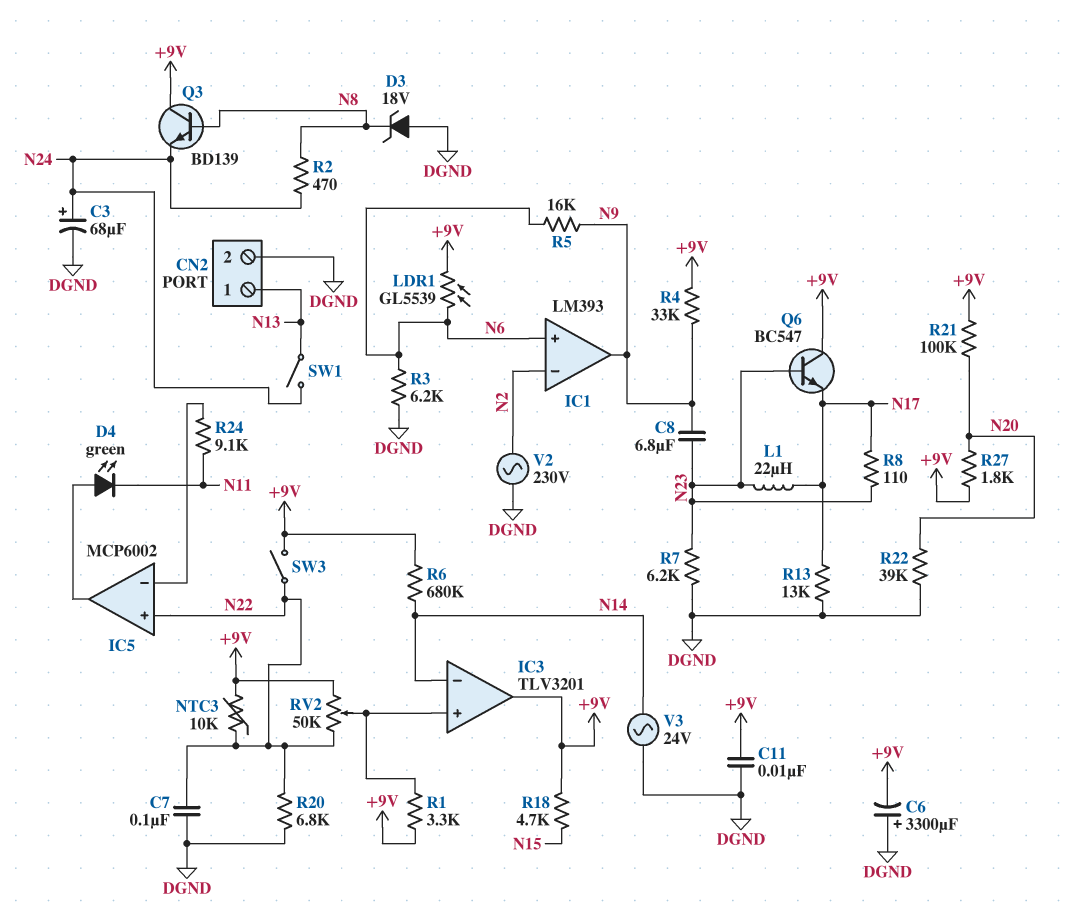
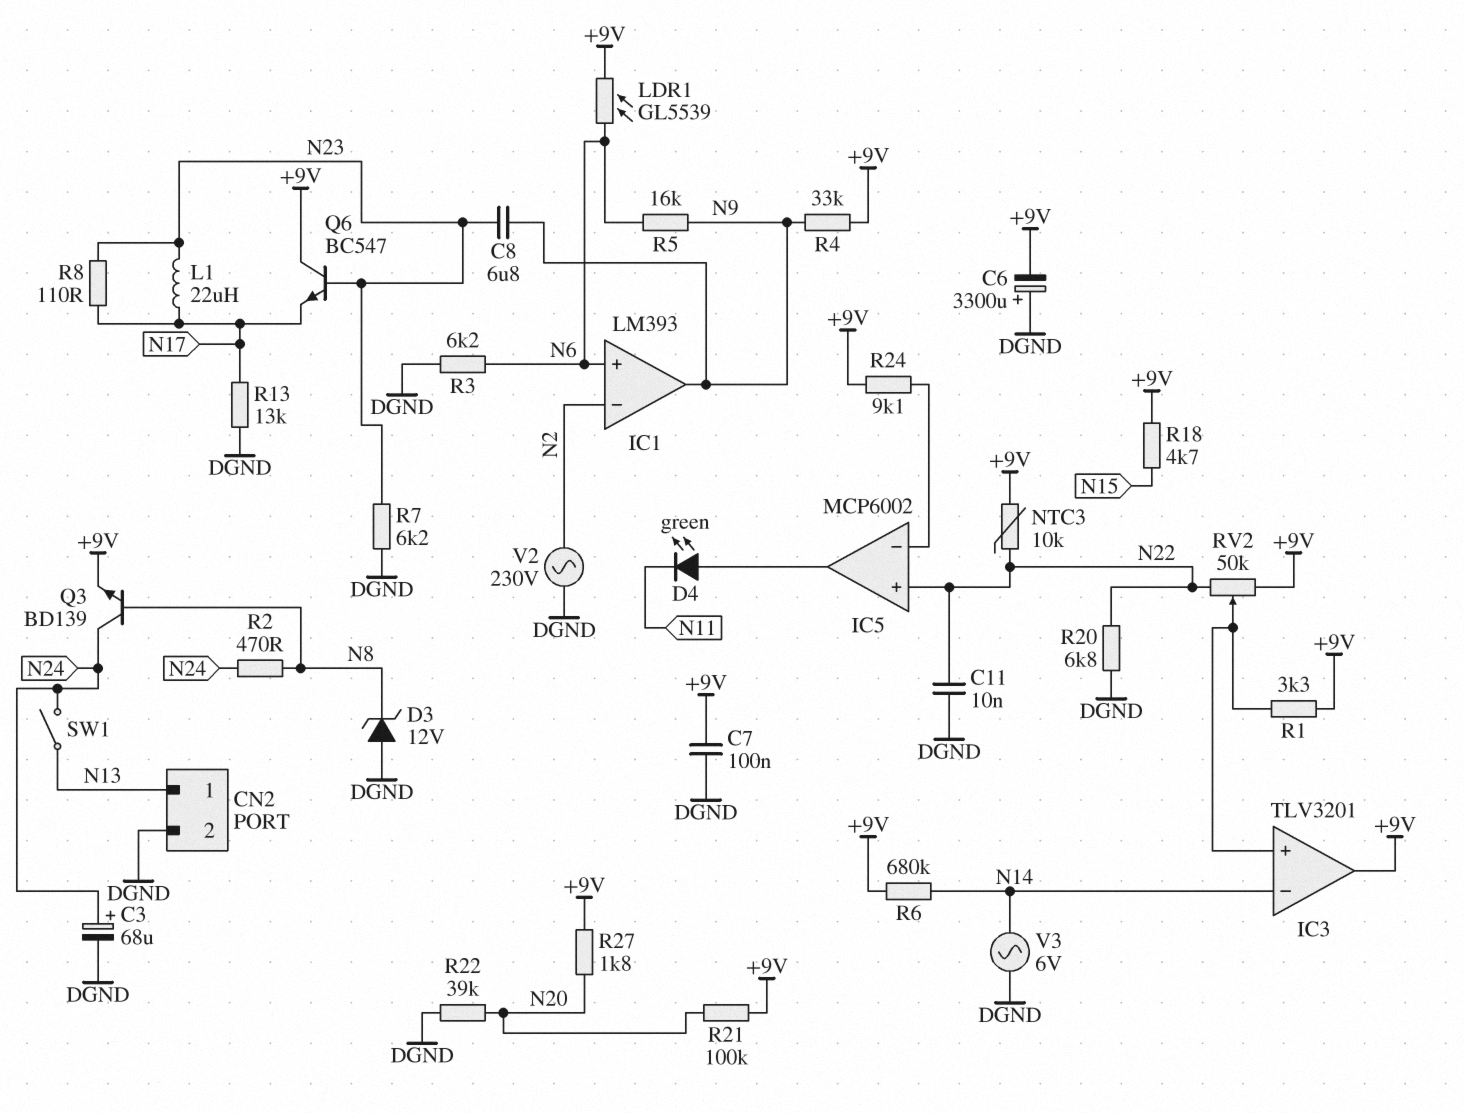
C7: 100nF (DGND, N22) -> 100nF (+9V, DGND)
C11: 10nF (+9V, DGND) -> 10nF (DGND, N22)
D3: zener 18V (A DGND, K N8) -> zener 12V (A DGND, K N8)
Q3: NPN BD139 (B N8, C +9V, E N24) -> NPN BD139 (B N8, C N24, E +9V)
R24: 9.1k (IC5/in-, N11) -> 9.1k (+9V, IC5/in-)
SW3: switch (+9V, N22) -> none
V3: AC 24V (DGND, N14) -> AC 6V (DGND, N14)

